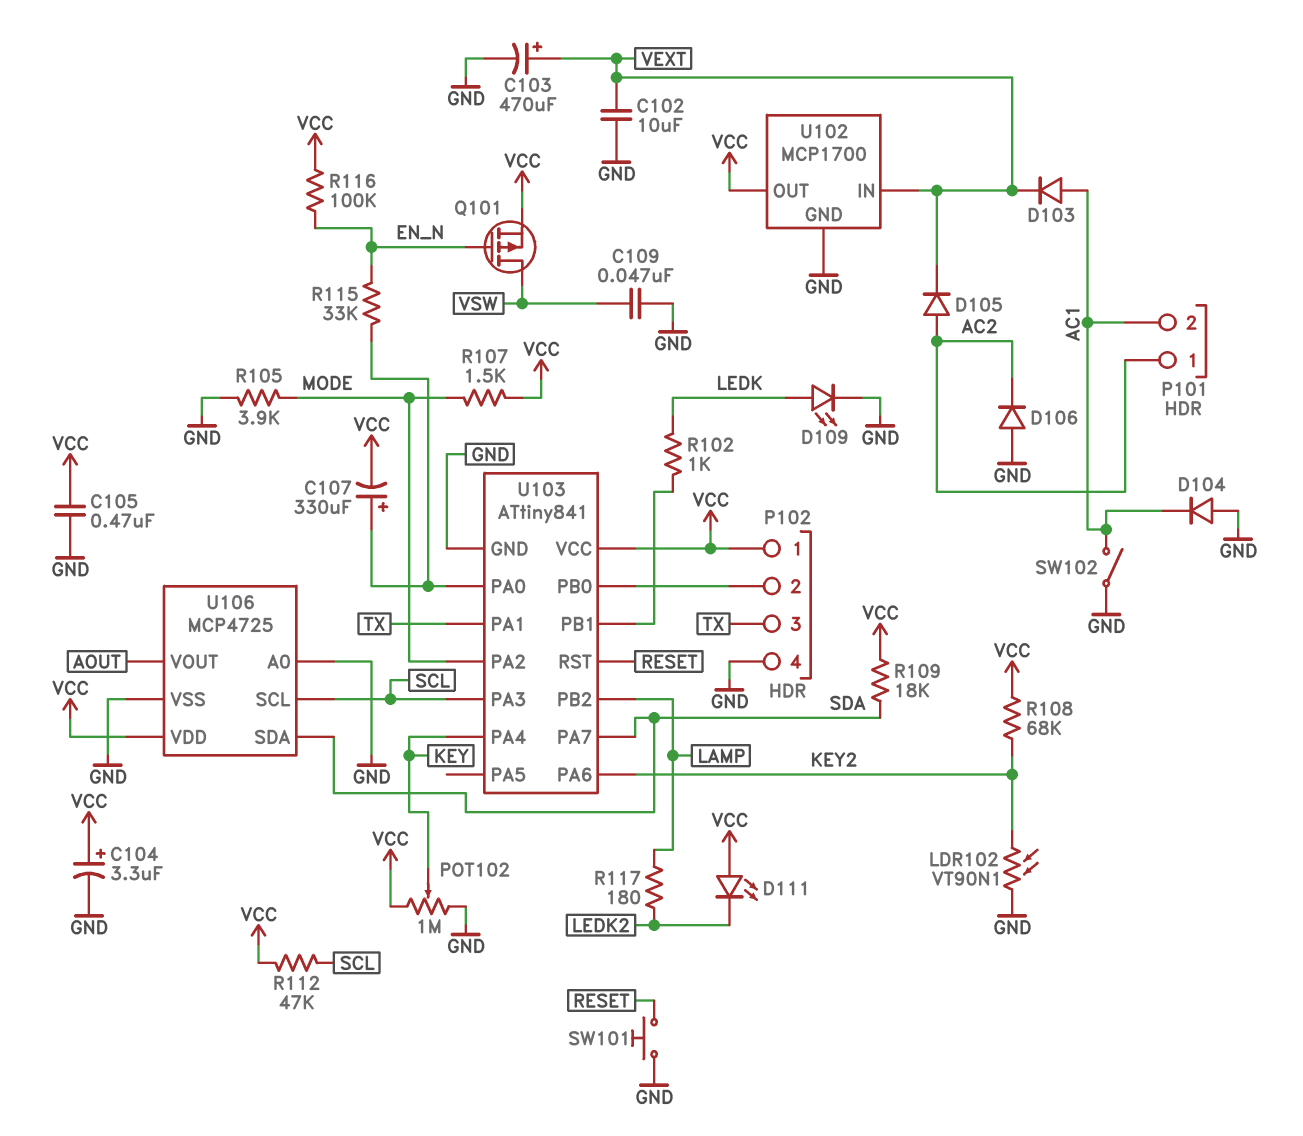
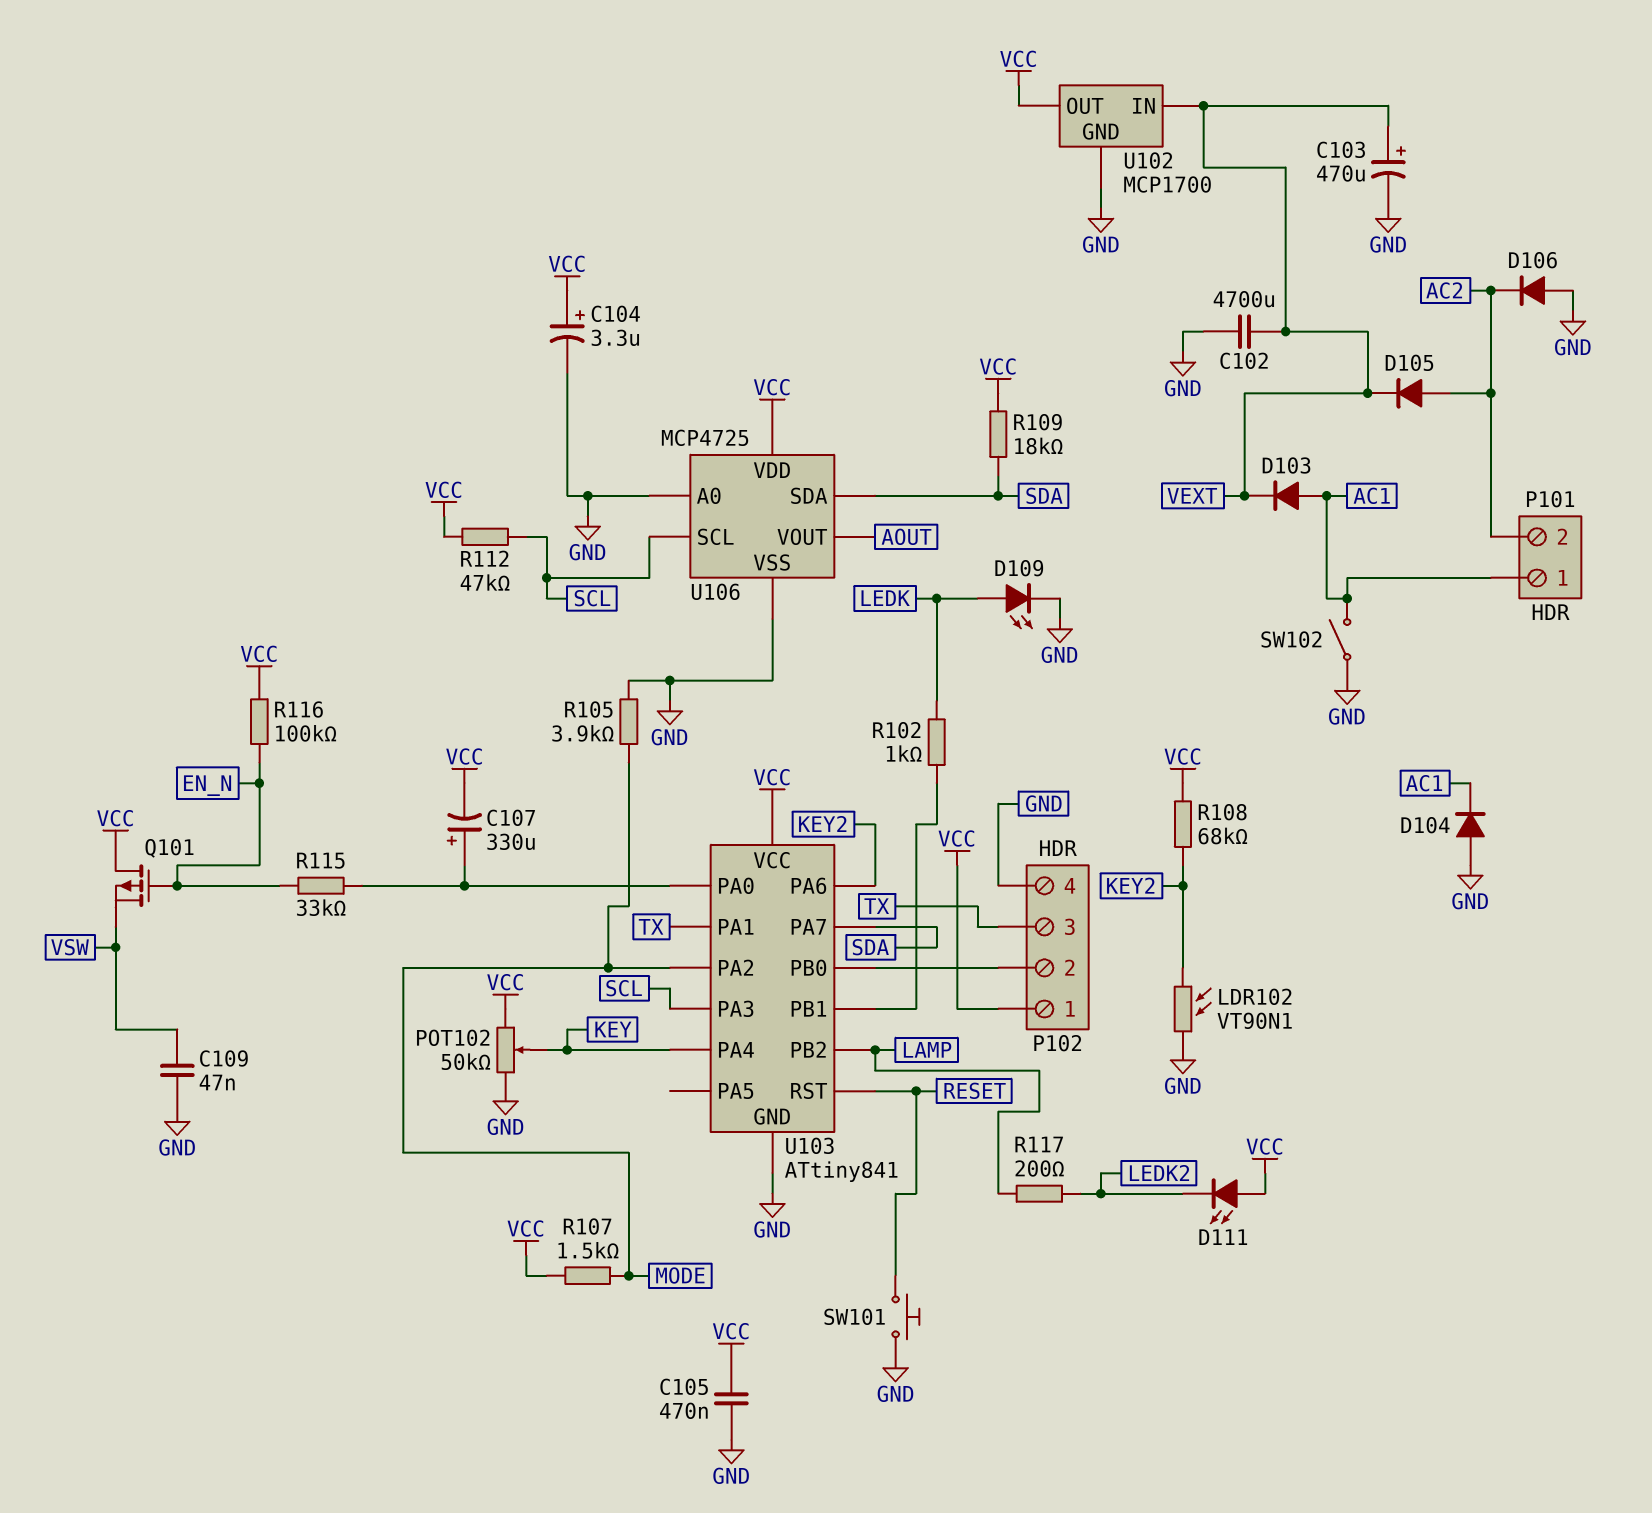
C102: 10uF (GND, VEXT) -> 4700uF (GND, VEXT)
P101 pin 1: AC2 -> AC1
P101 pin 2: AC1 -> AC2
POT102: 1M (GND, VCC, wiper KEY) -> 50k (GND, VCC, wiper KEY)
Q101: PMOS (G EN_N, D VSW, S VCC) -> PMOS (G EN_N, D VCC, S VSW)
R117: 180 (LAMP, LEDK2) -> 200 (LAMP, LEDK2)

